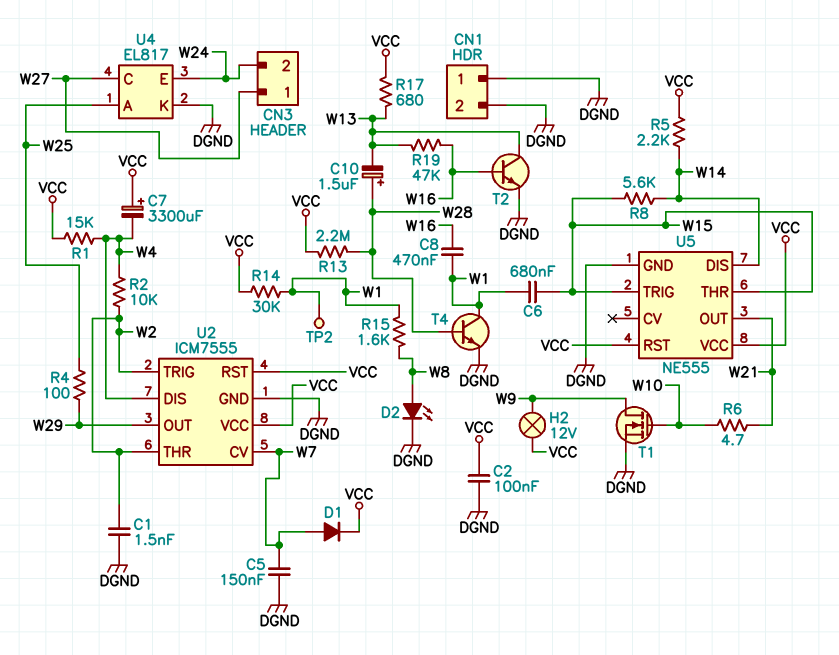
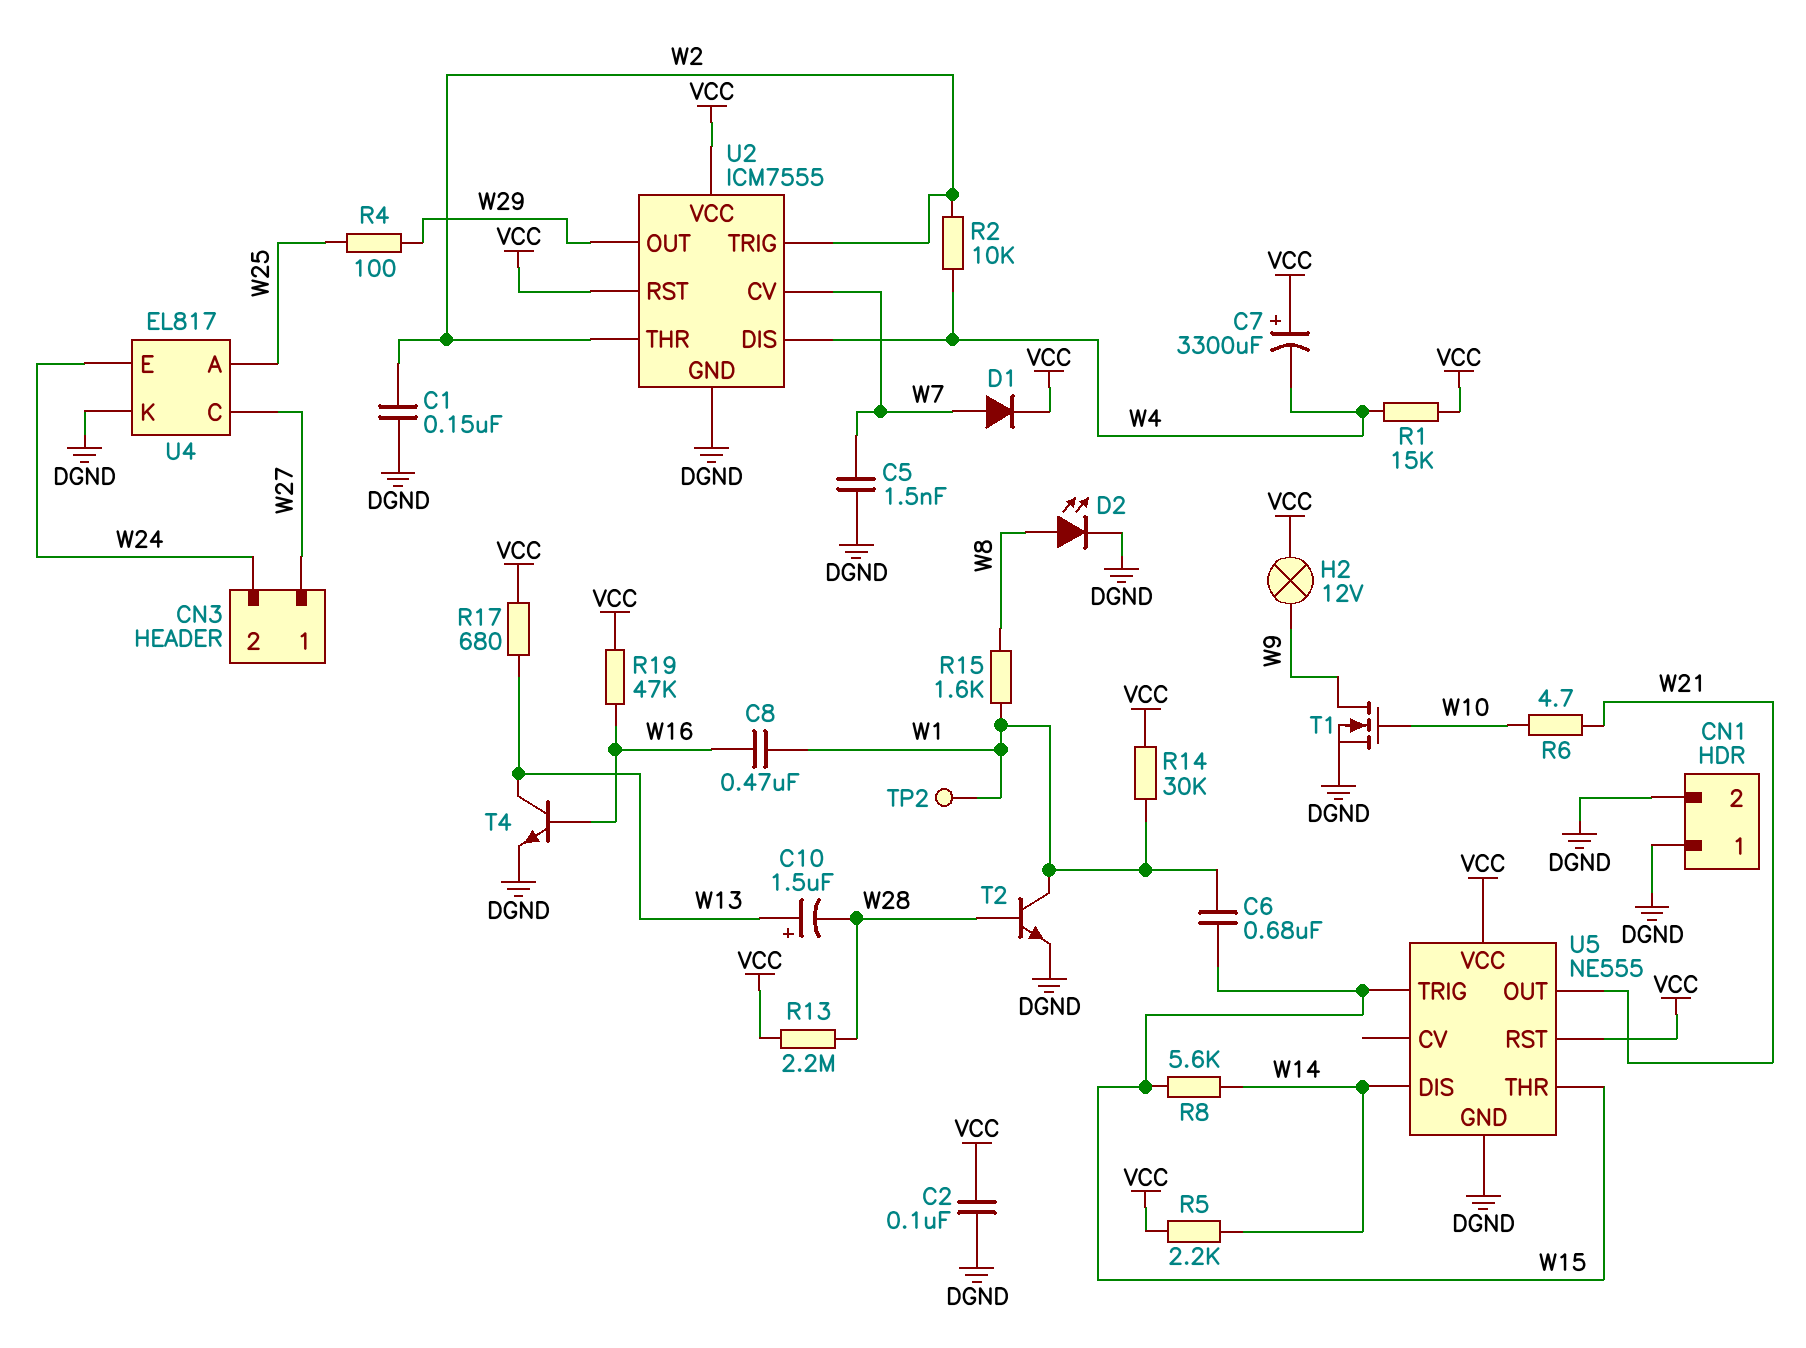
C1: 1.5nF (DGND, W2) -> 150nF (DGND, W2)
C5: 150nF (DGND, W7) -> 1.5nF (DGND, W7)
C10: 1.5uF (plus W28, minus W13) -> 1.5uF (plus W13, minus W28)
R19: 47k (W13, W16) -> 47k (VCC, W16)
T2: NPN (B W16, C W13, E DGND) -> NPN (B W28, C W1, E DGND)
T4: NPN (B W28, C W1, E DGND) -> NPN (B W16, C W13, E DGND)

